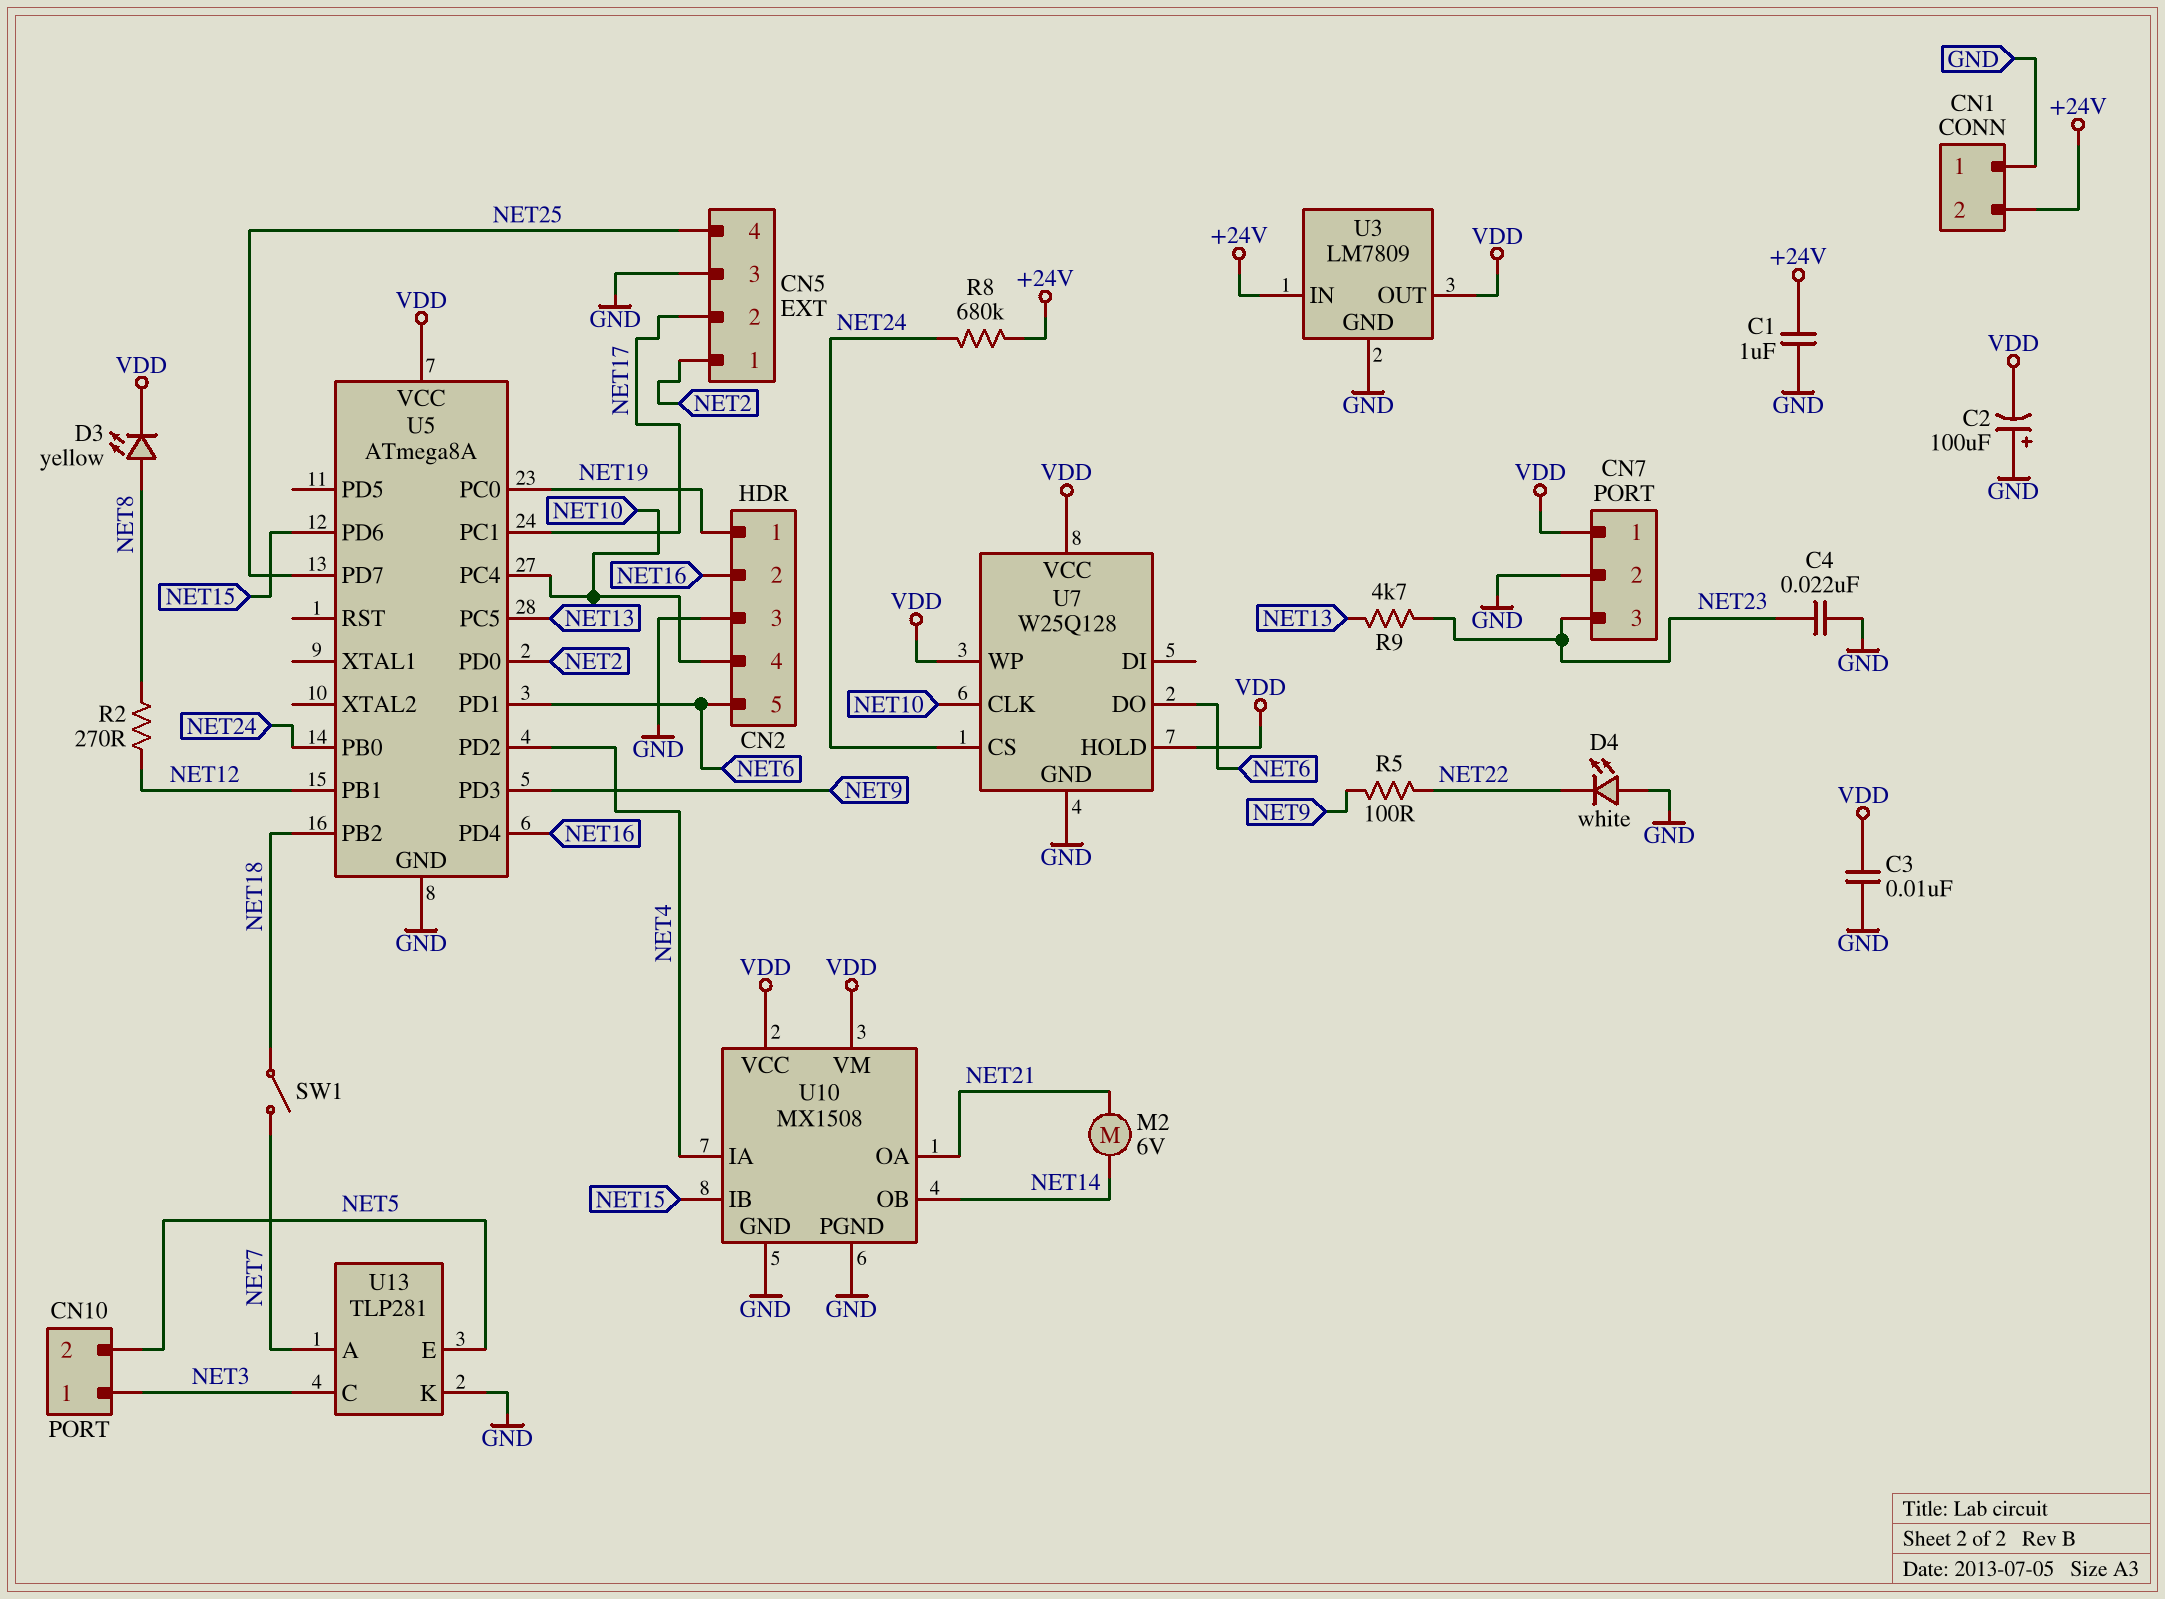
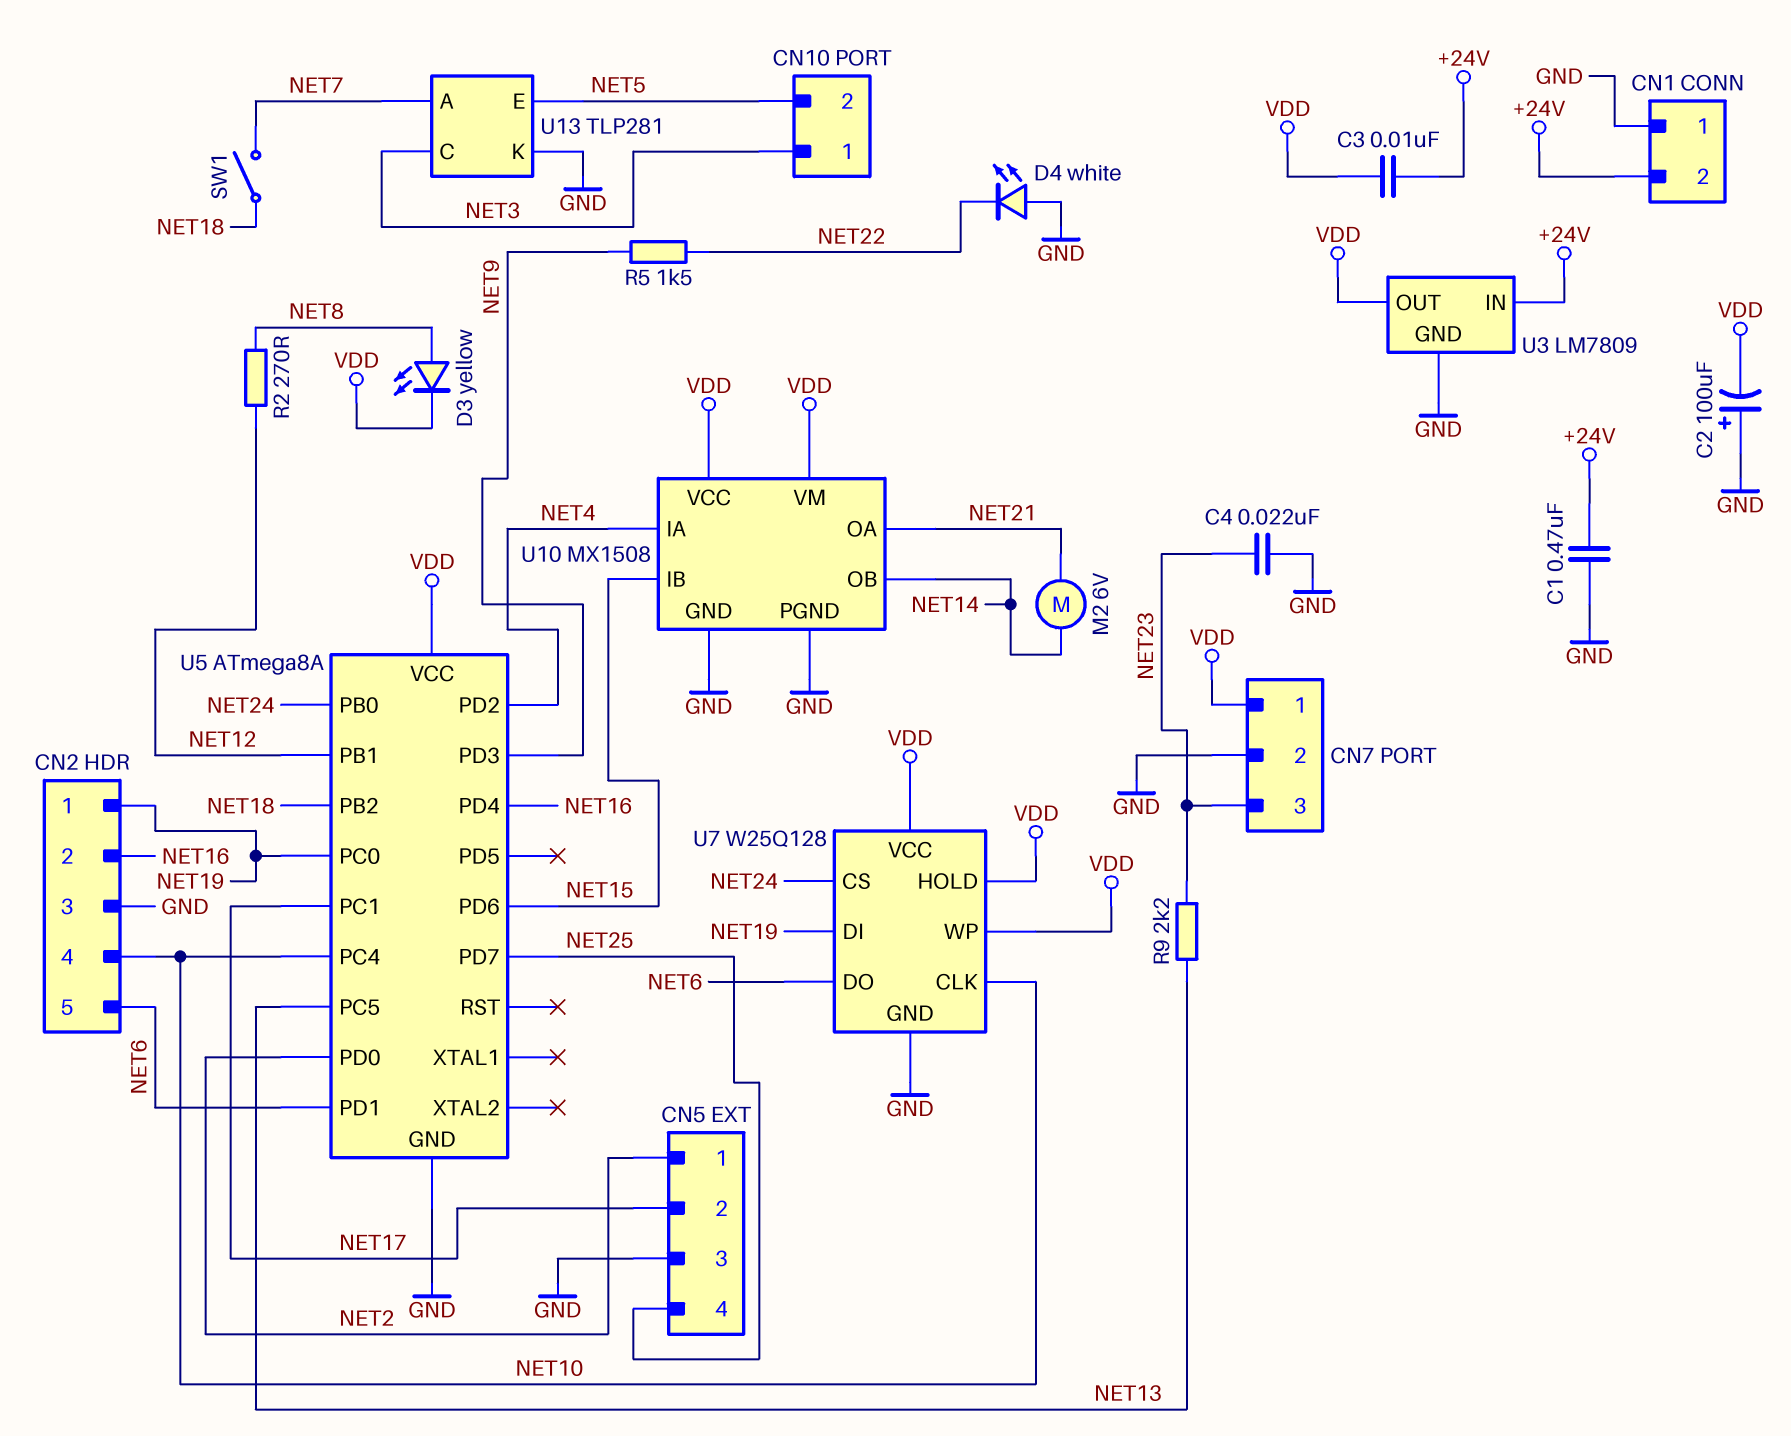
C1: 1uF (+24V, GND) -> 470nF (+24V, GND)
C3: 10nF (GND, VDD) -> 10nF (+24V, VDD)
R5: 100 (NET9, NET22) -> 1.5k (NET9, NET22)
R8: 680k (+24V, NET24) -> none
R9: 4.7k (NET13, NET23) -> 2.2k (NET13, NET23)
U7 pin DI: none -> NET19

